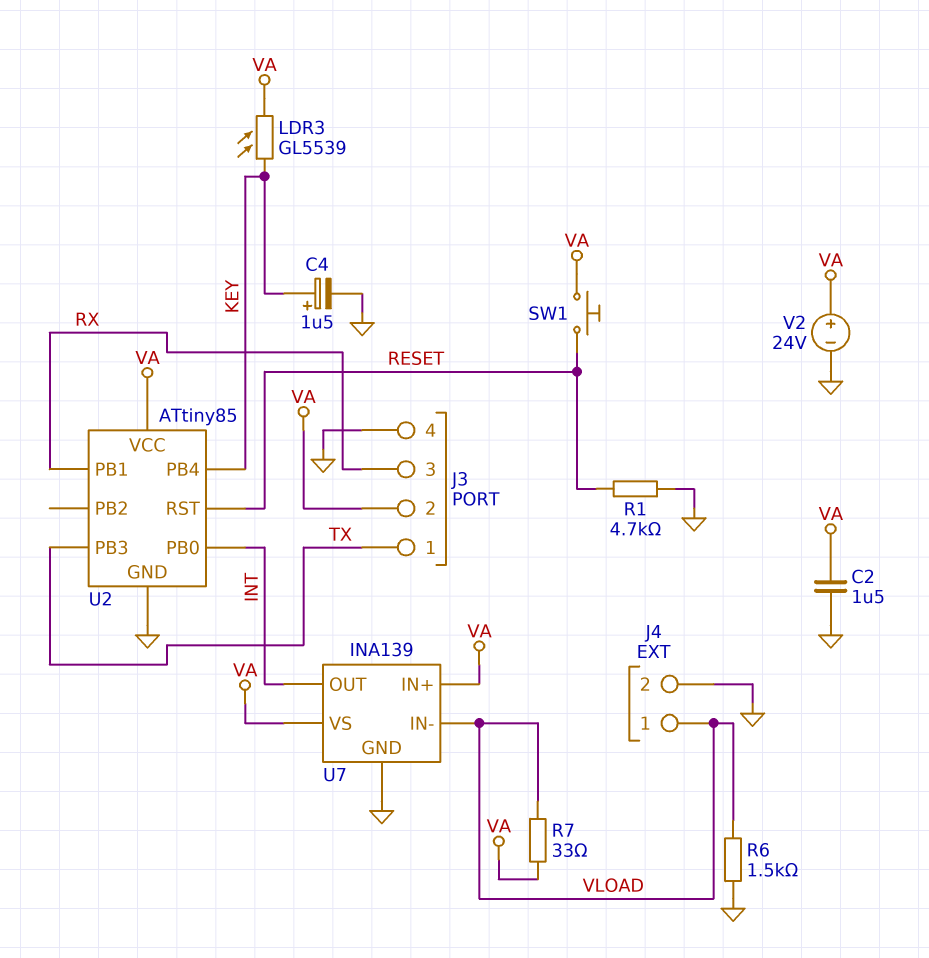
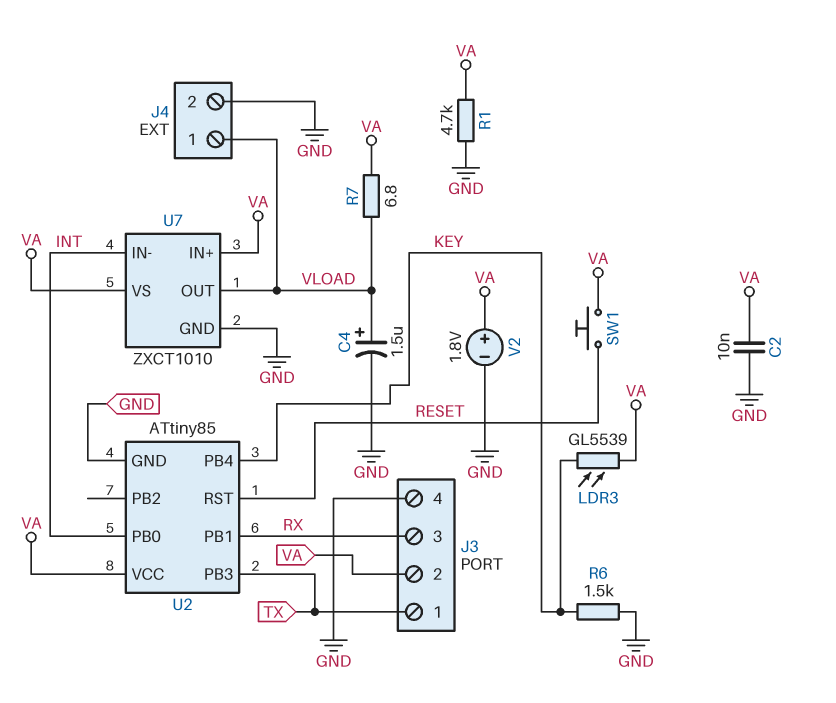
C2: 1.5uF (GND, VA) -> 10nF (GND, VA)
C4: 1.5uF (plus KEY, minus GND) -> 1.5uF (plus VLOAD, minus GND)
R1: 4.7k (GND, RESET) -> 4.7k (GND, VA)
R6: 1.5k (GND, VLOAD) -> 1.5k (GND, KEY)
R7: 33 (VA, VLOAD) -> 6.8 (VA, VLOAD)
U7: INA139 -> ZXCT1010
U7 pin IN-: VLOAD -> INT
U7 pin OUT: INT -> VLOAD
V2: 24V (plus VA, minus GND) -> 1.8V (plus VA, minus GND)

